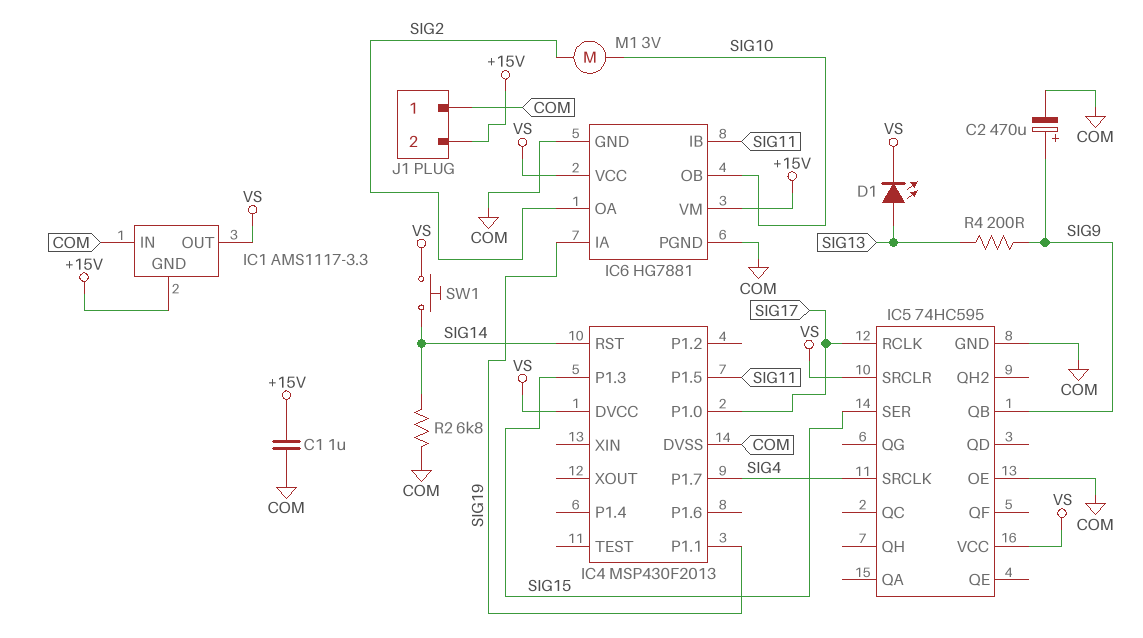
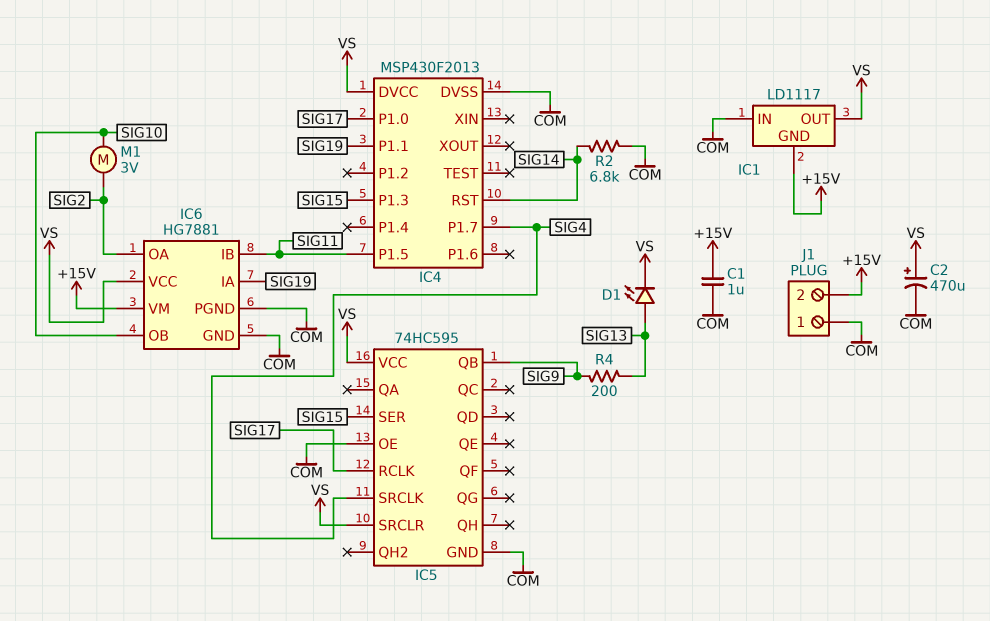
C2: 470uF (plus SIG9, minus COM) -> 470uF (plus VS, minus COM)
IC1: AMS1117-3.3 -> LD1117
SW1: button (SIG14, VS) -> none

